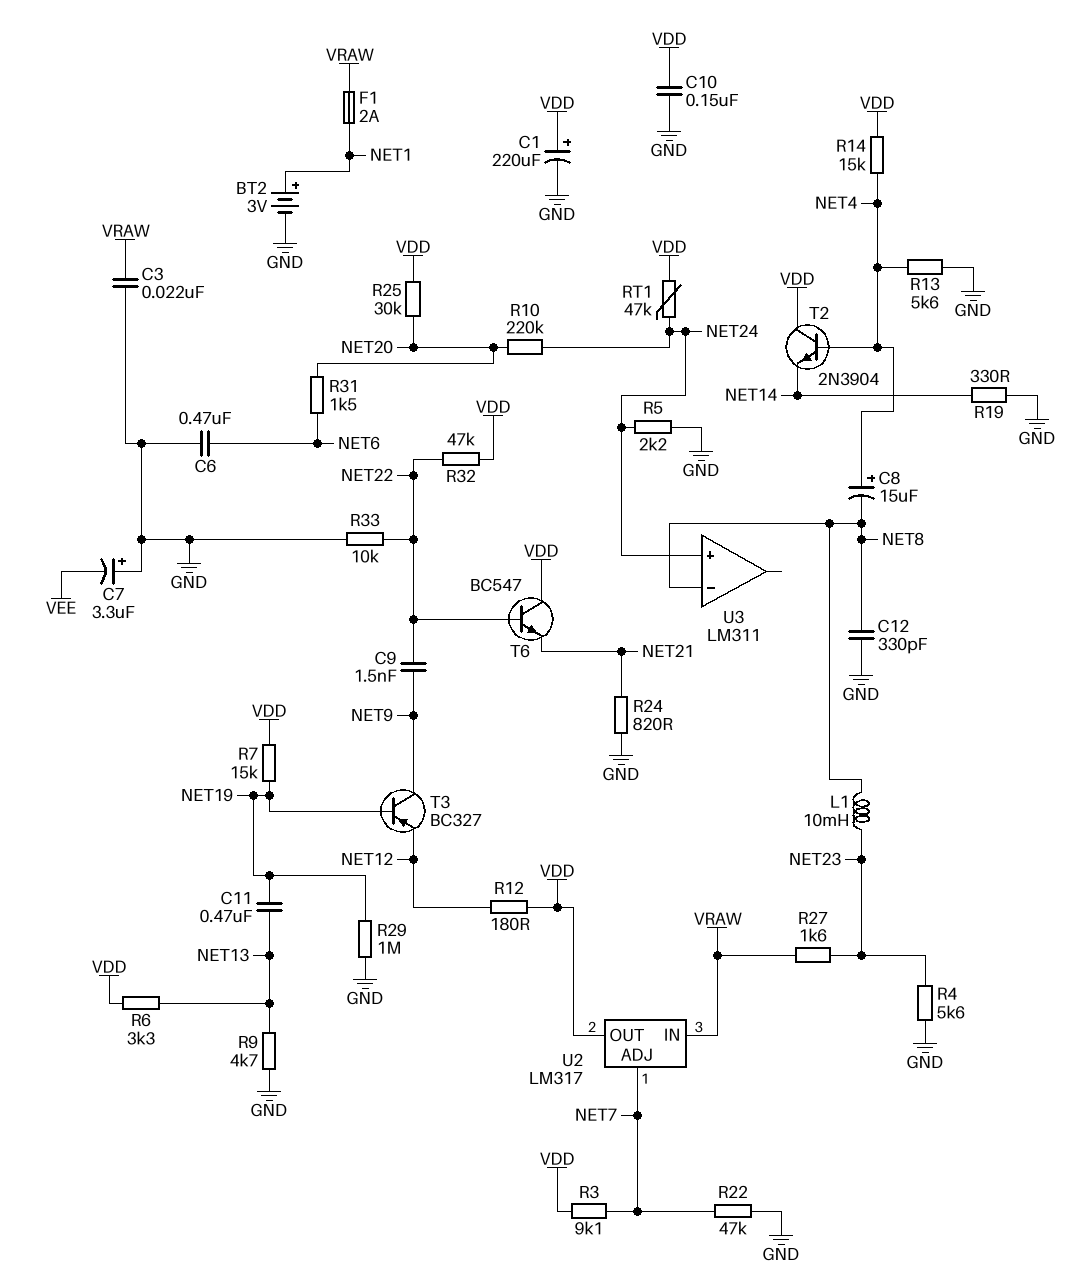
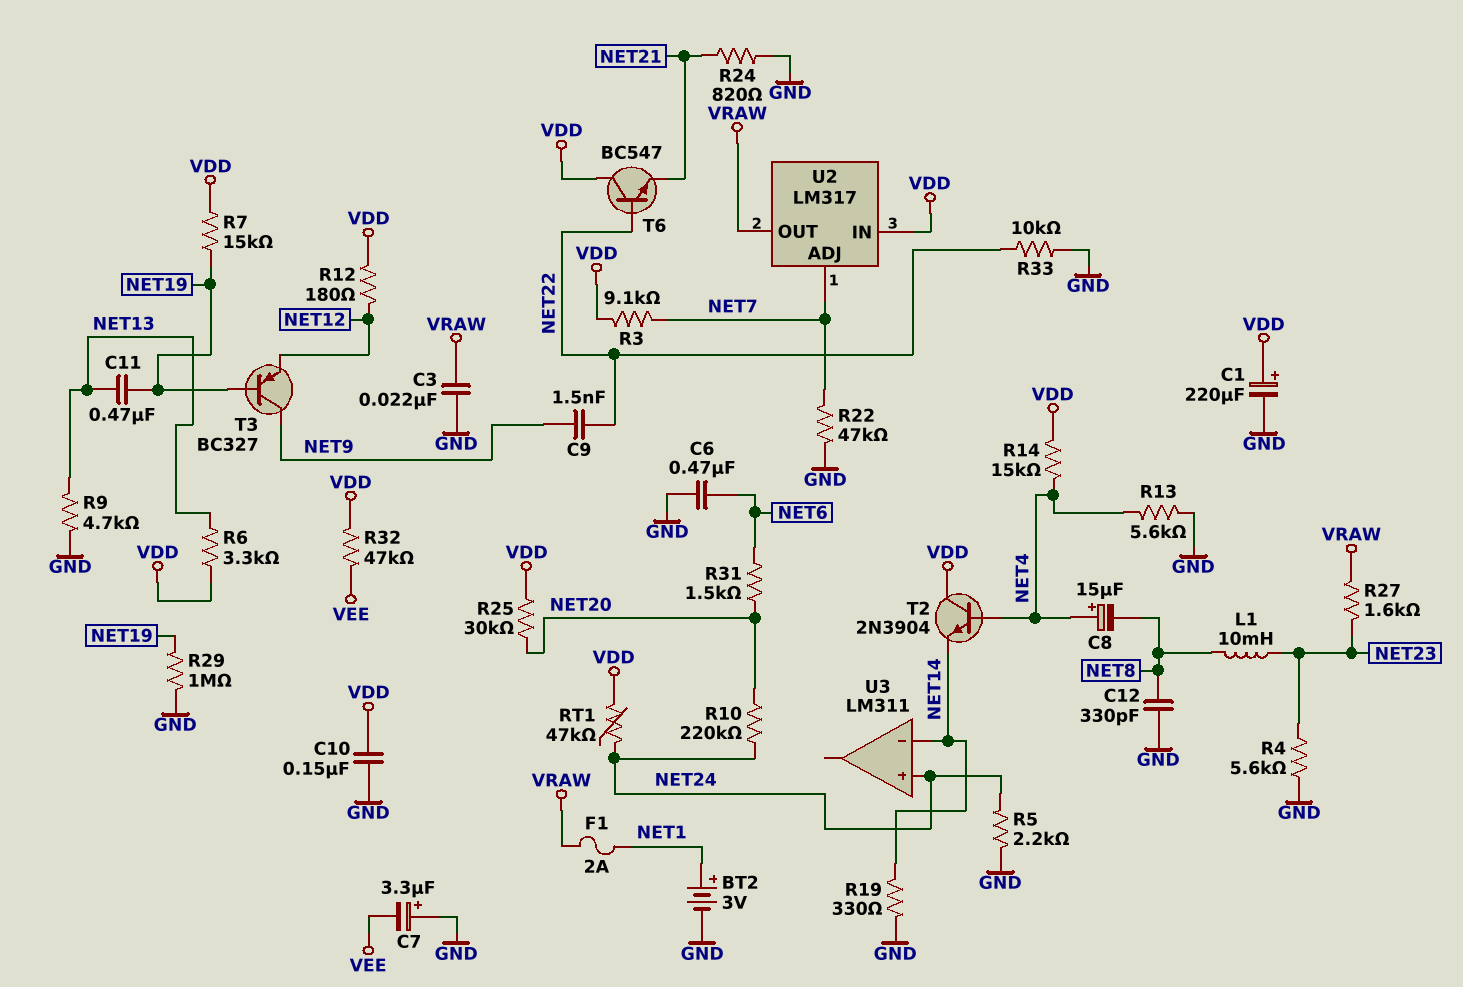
R32: 47k (NET22, VDD) -> 47k (VDD, VEE)
U2 pin IN: VRAW -> VDD
U2 pin OUT: VDD -> VRAW
U3 pin in-: NET8 -> NET14

